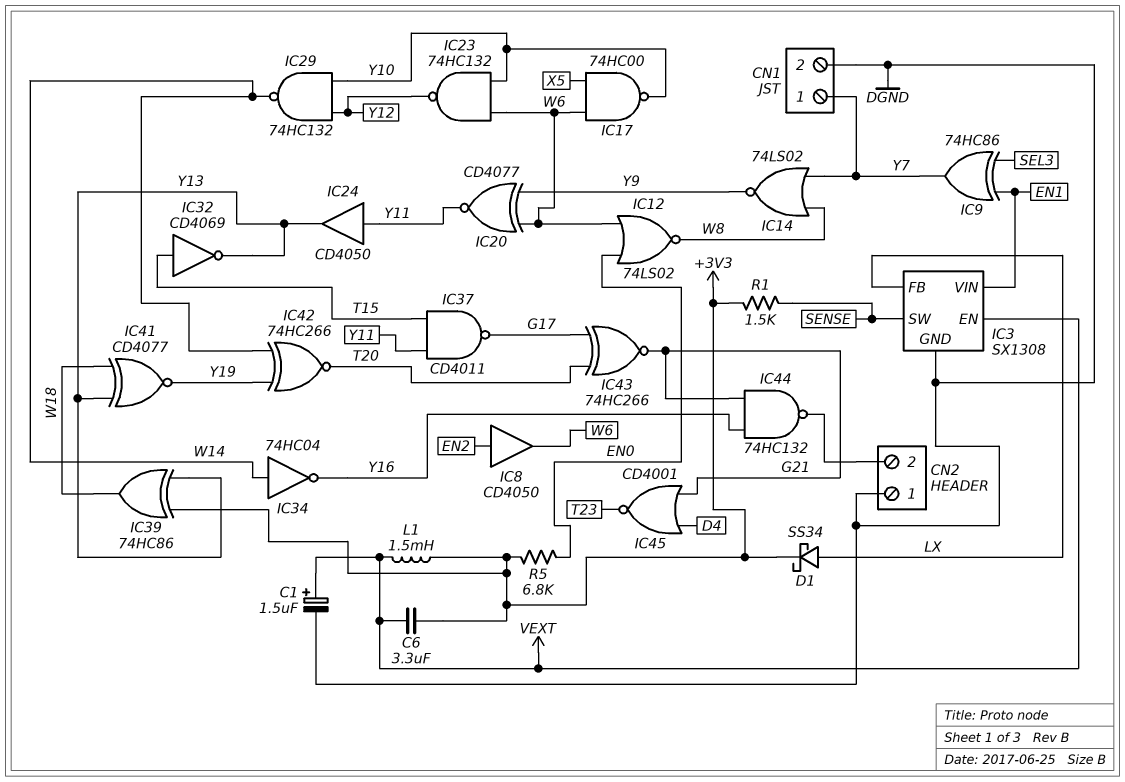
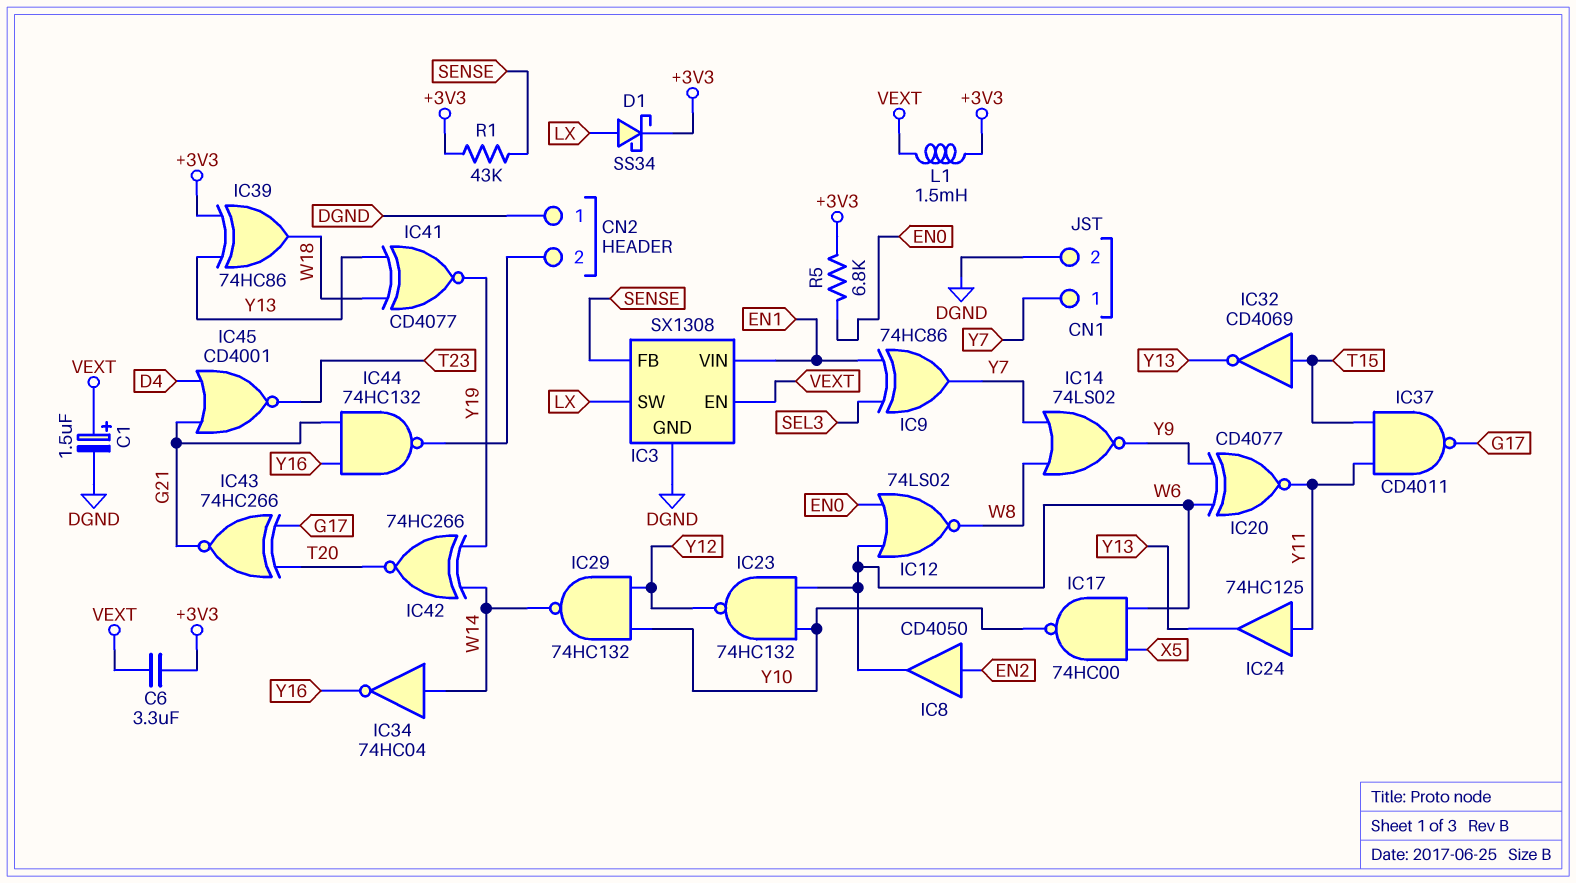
IC3 pin FB: LX -> SENSE
IC3 pin SW: SENSE -> LX
IC24: buffer CD4050 (in Y11, out Y13) -> buffer 74HC125 (in Y11, out Y13)
R1: 1.5k (+3V3, SENSE) -> 43k (+3V3, SENSE)

